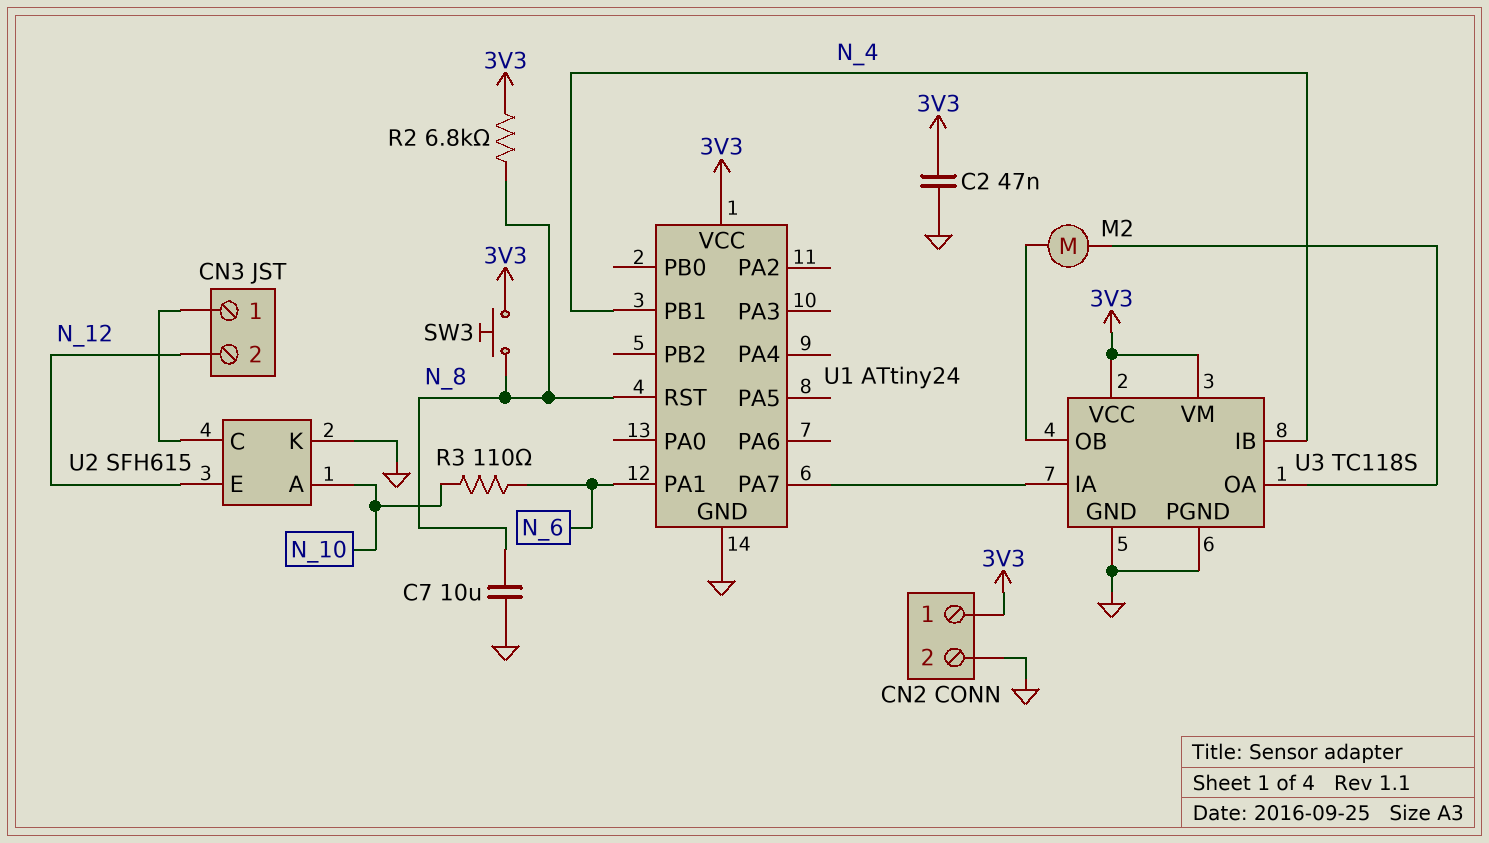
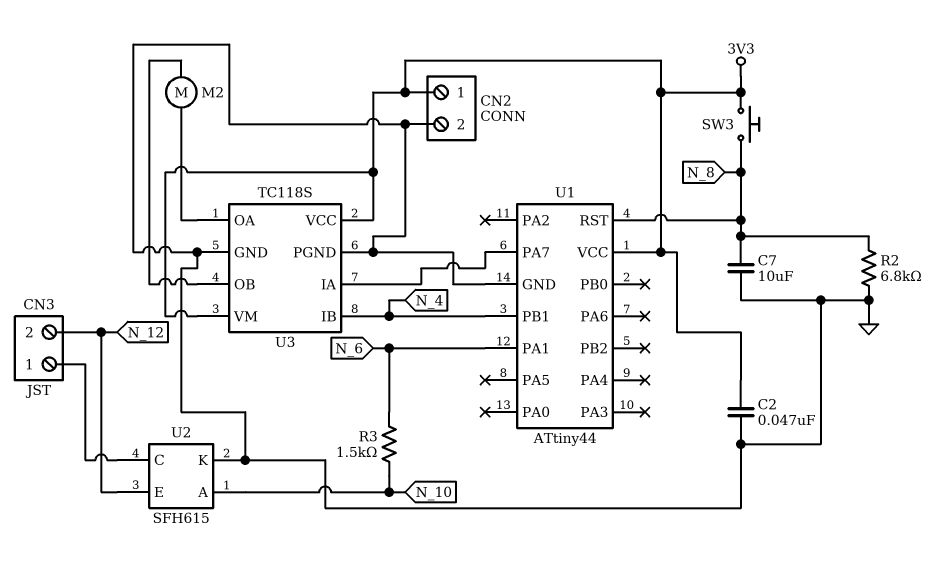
R2: 6.8k (3V3, N_8) -> 6.8k (GND, N_8)
R3: 110 (N_6, N_10) -> 1.5k (N_6, N_10)
U1: ATtiny24 -> ATtiny44

